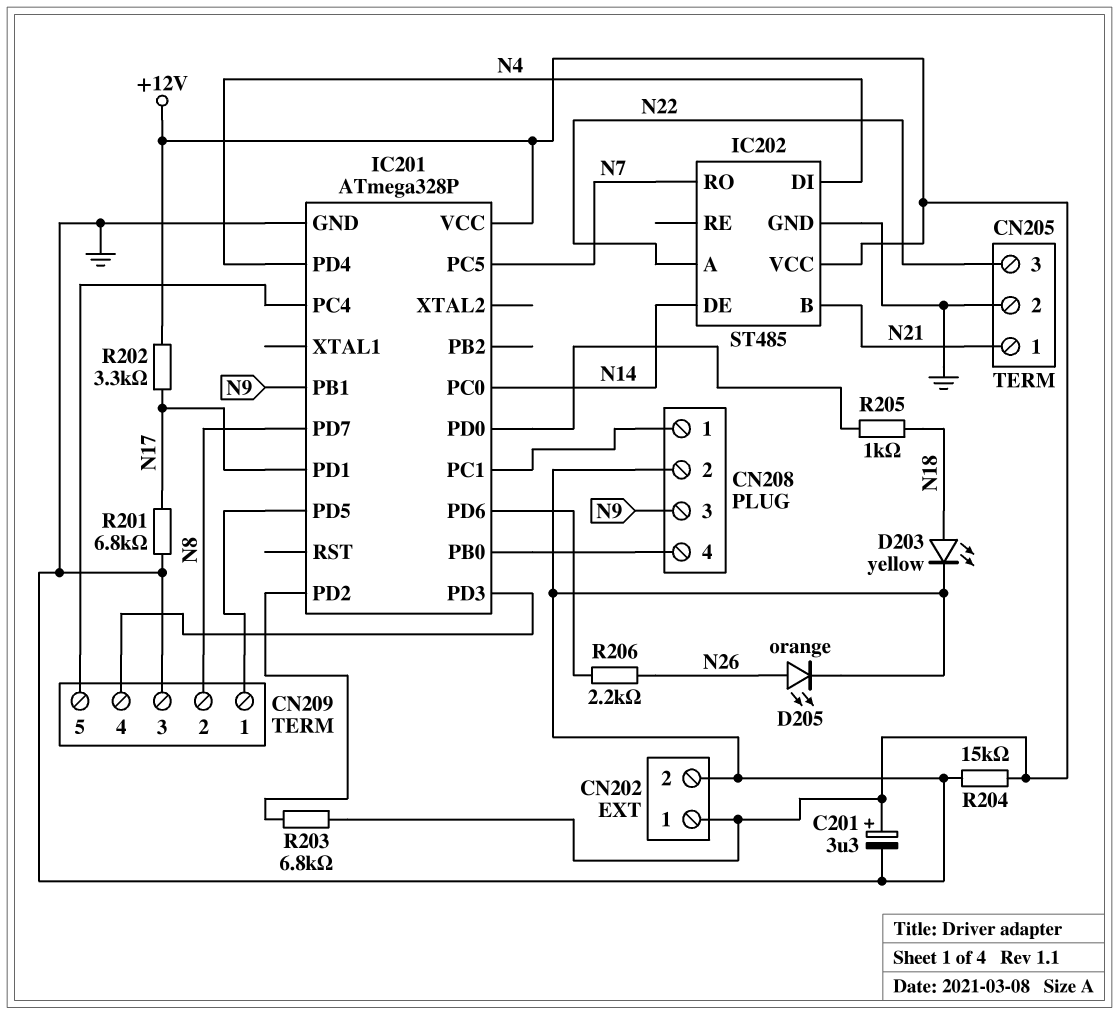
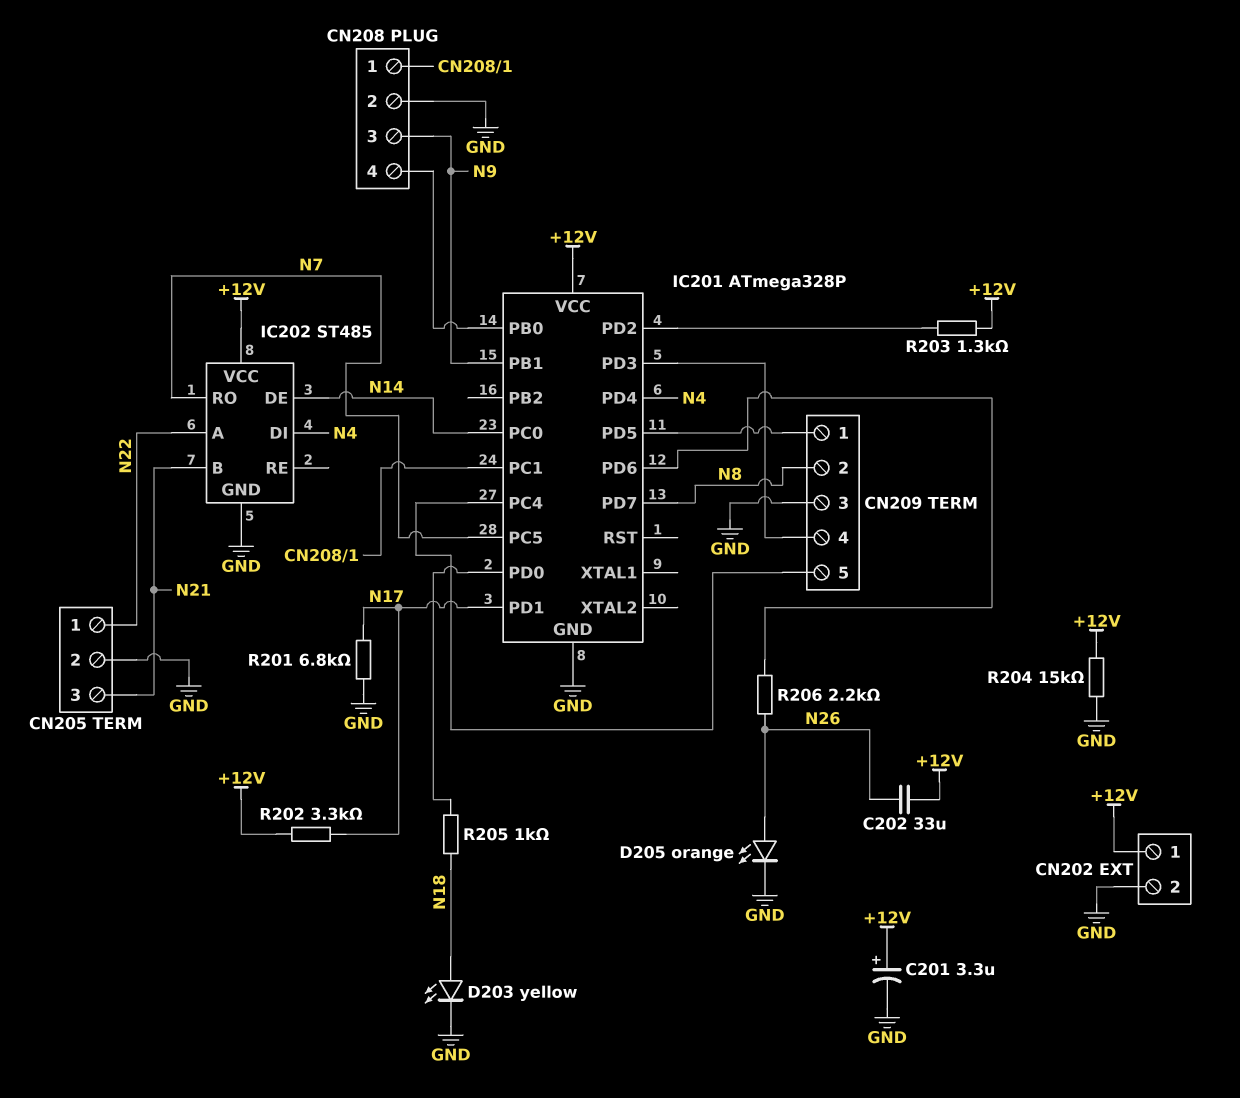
C202: none -> 33uF (+12V, N26)
CN205 pin 1: N21 -> N22
CN205 pin 3: N22 -> N21
R203: 6.8k (+12V, IC201/PD2) -> 1.3k (+12V, IC201/PD2)

